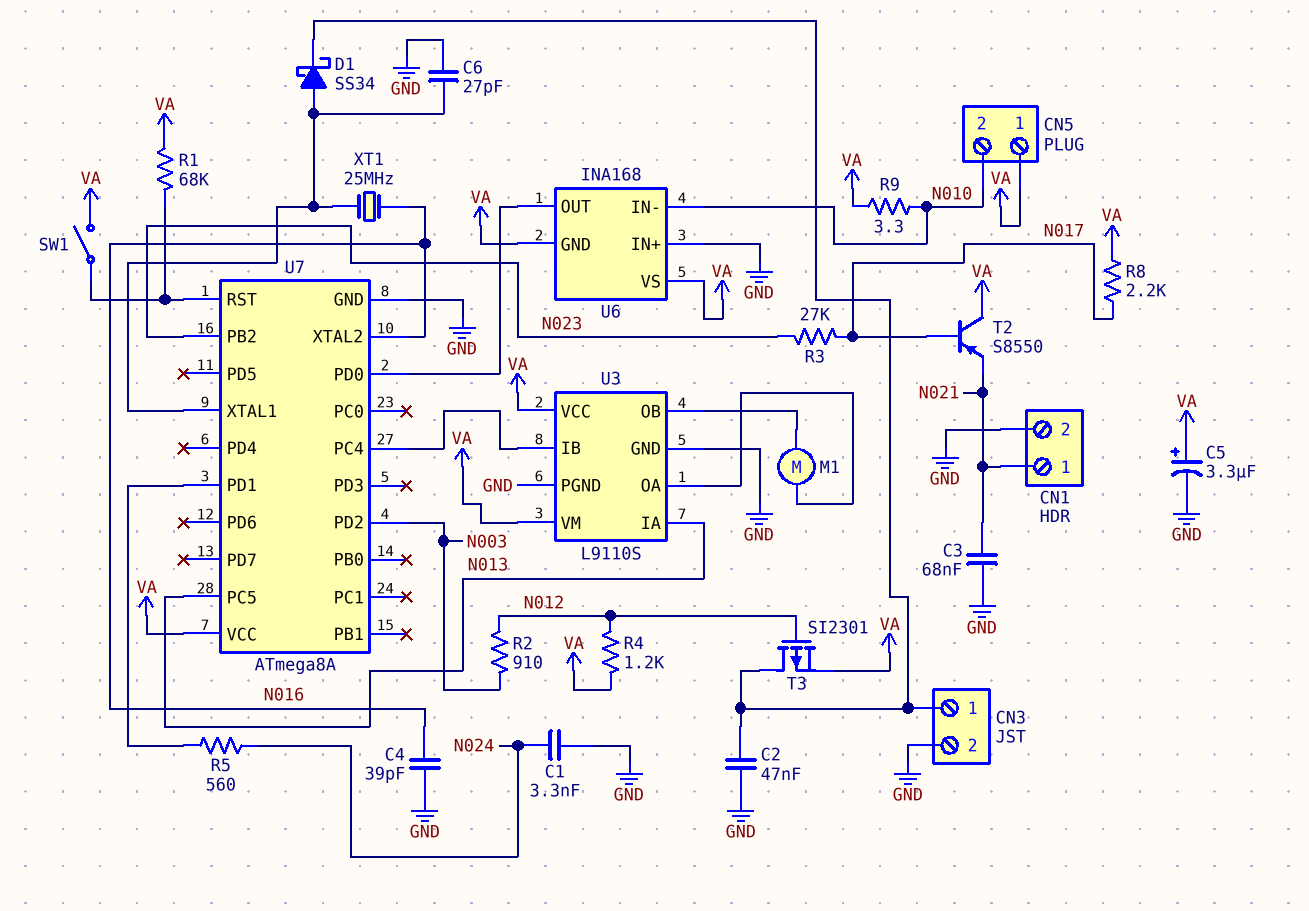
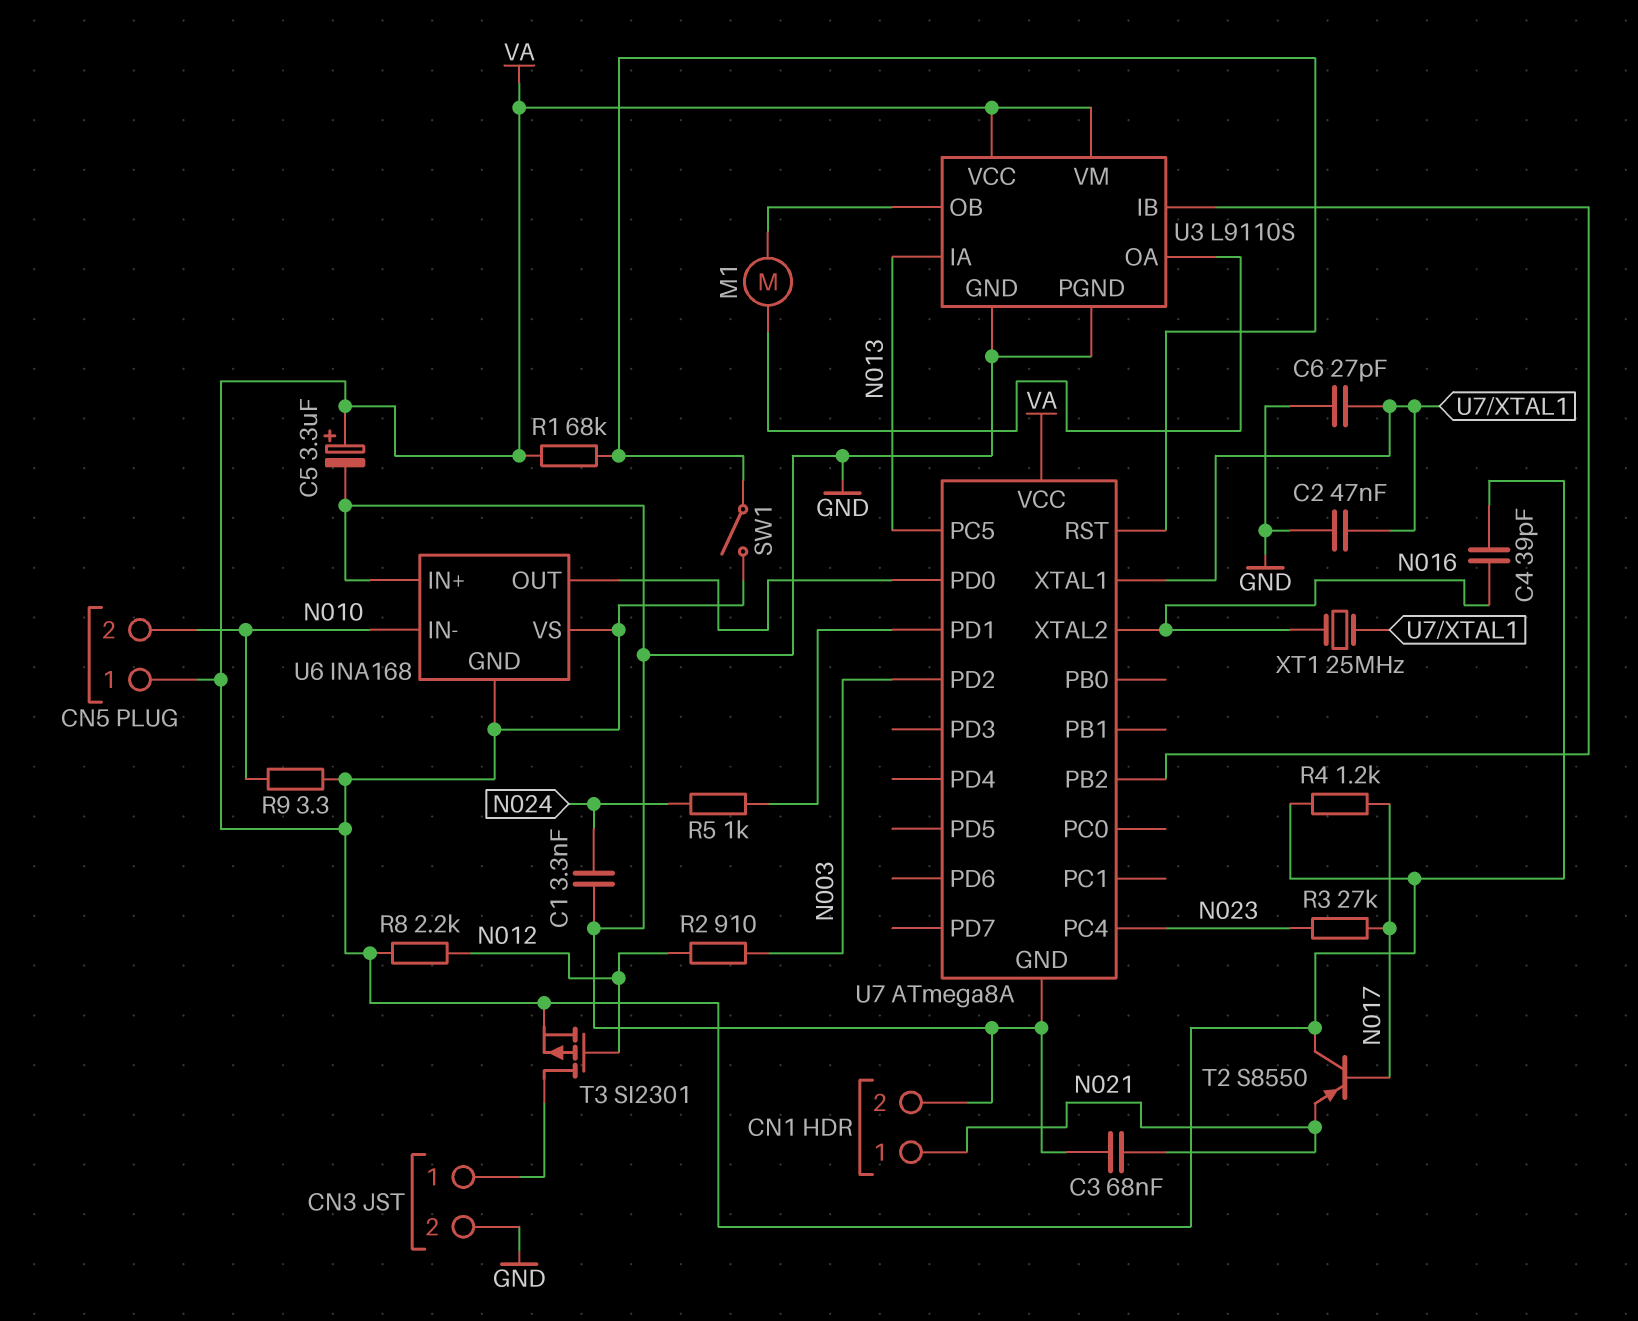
C2: 47nF (CN3/1, GND) -> 47nF (GND, U7/XTAL1)
C4: 39pF (GND, N016) -> 39pF (N016, VA)
D1: schottky SS34 (A U7/XTAL1, K CN3/1) -> none
R4: 1.2k (N012, VA) -> 1.2k (N017, VA)
R5: 560 (N024, U7/PD1) -> 1k (N024, U7/PD1)
R8: 2.2k (N017, VA) -> 2.2k (N012, VA)
U7 pin PB2: N023 -> U3/IB
U7 pin PC4: U3/IB -> N023

